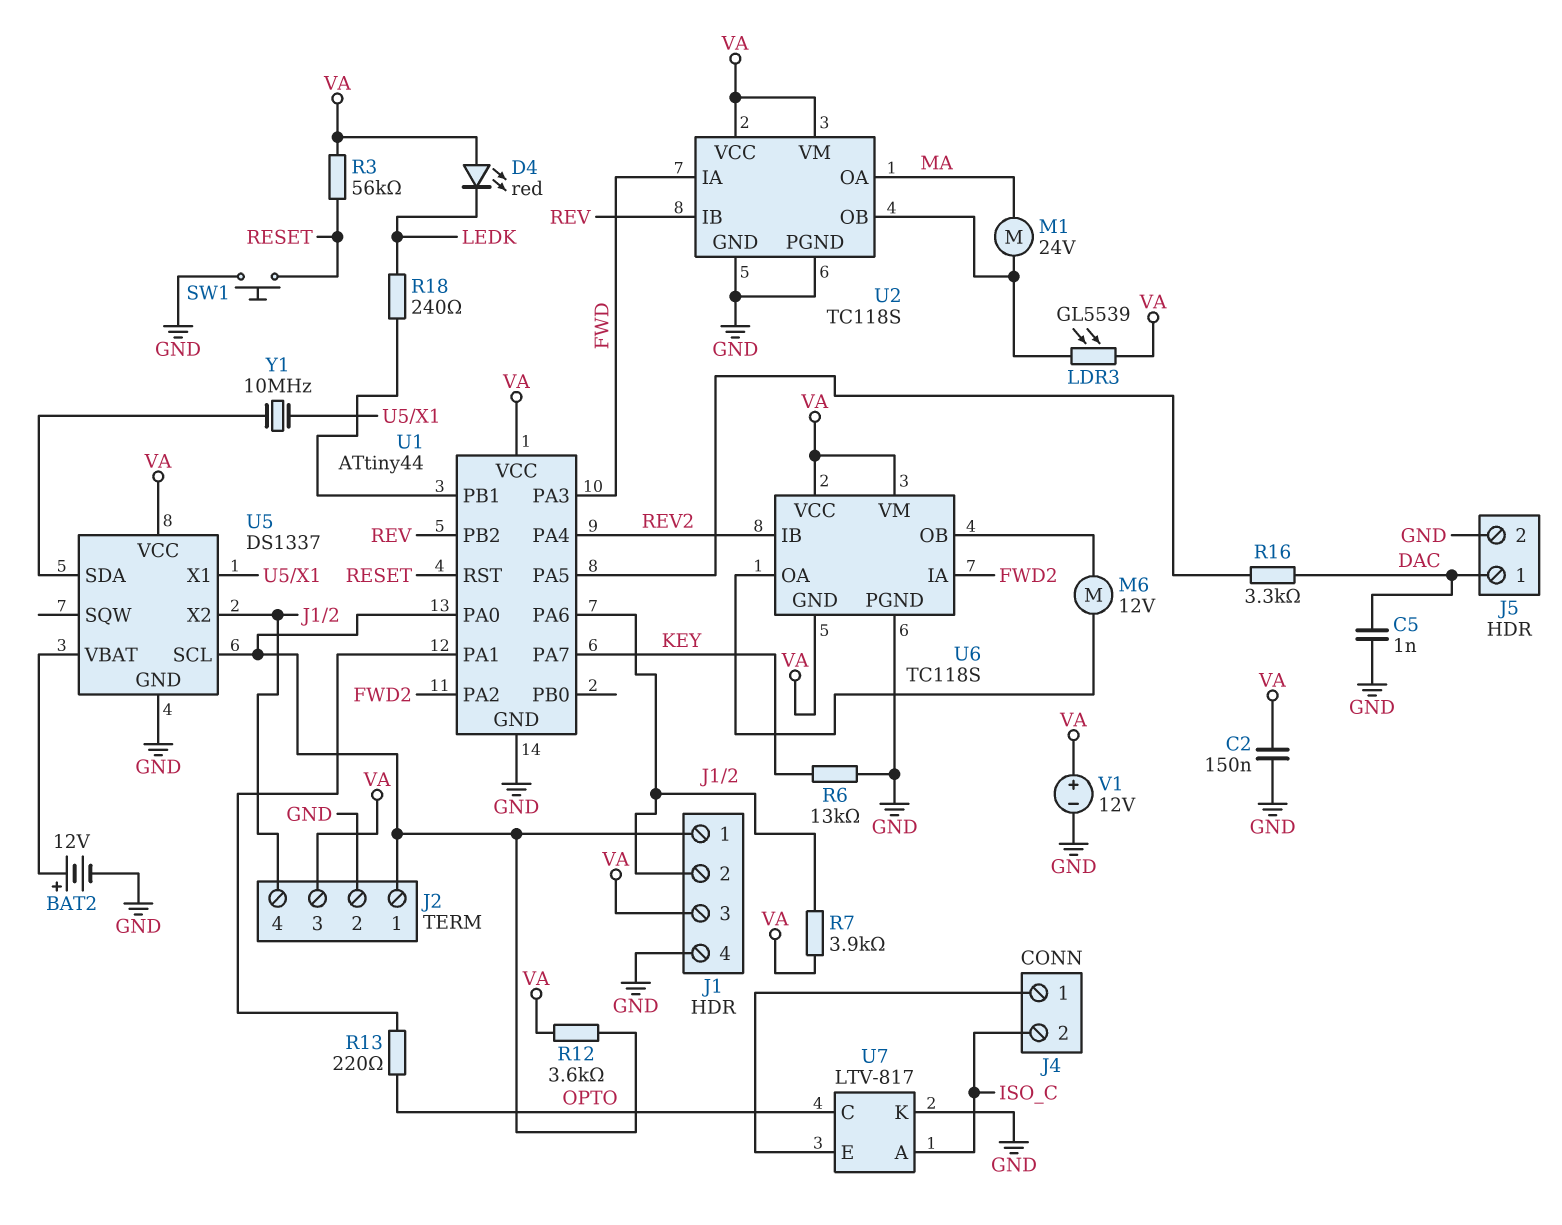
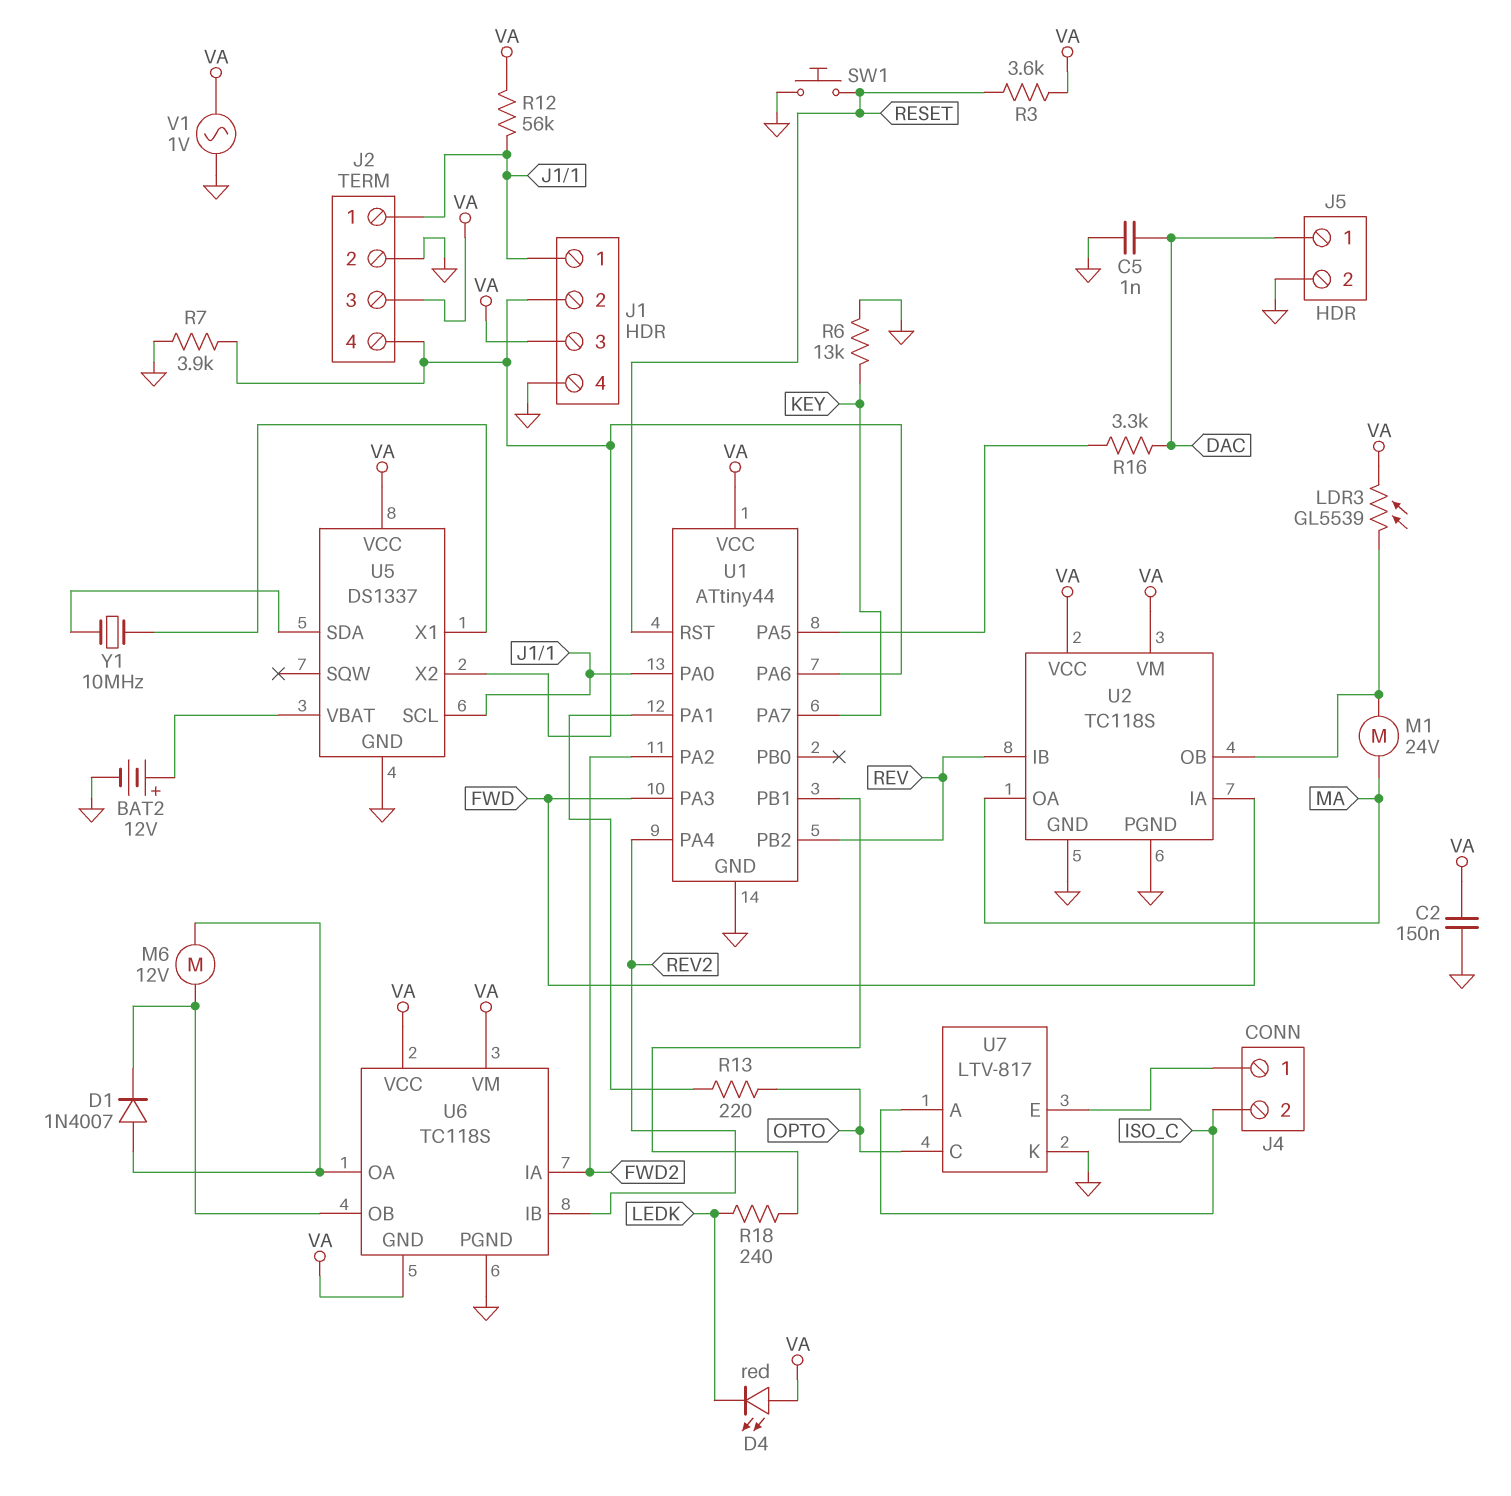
D1: none -> diode 1N4007 (A U6/OA, K U6/OB)
R3: 56k (RESET, VA) -> 3.6k (RESET, VA)
R7: 3.9k (J1/2, VA) -> 3.9k (GND, J1/2)
R12: 3.6k (J1/1, VA) -> 56k (J1/1, VA)
V1: 12V (plus VA, minus GND) -> AC 1V (GND, VA)

